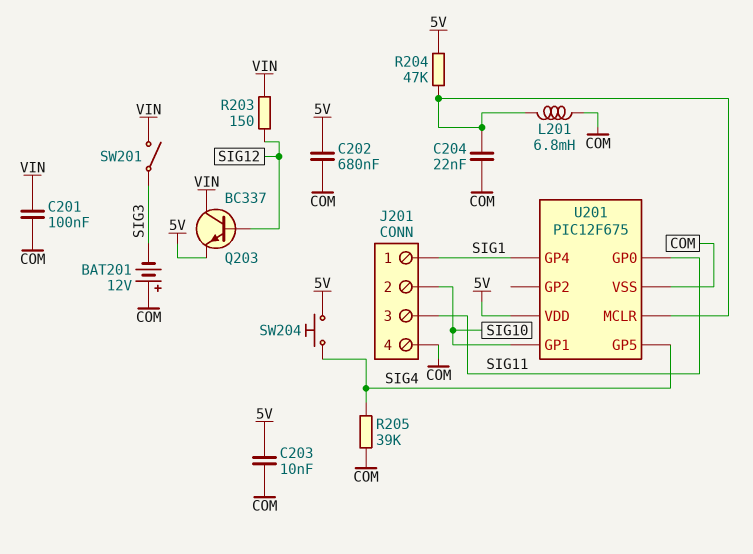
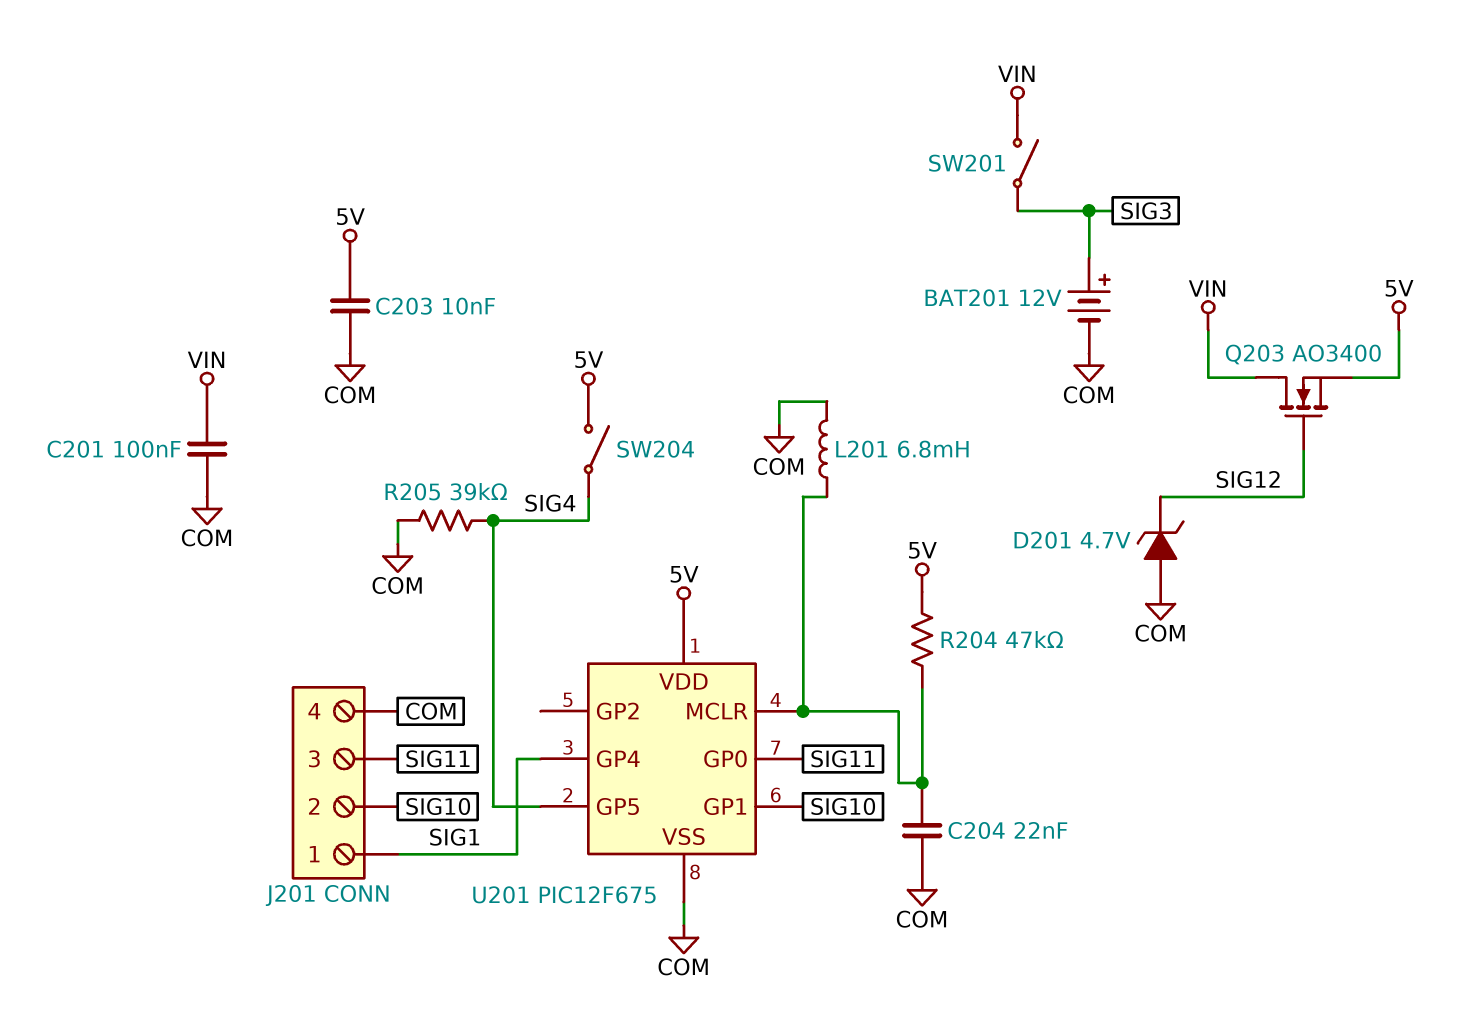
BAT201: 12V (plus COM, minus SIG3) -> 12V (plus SIG3, minus COM)
C202: 680nF (5V, COM) -> none
D201: none -> zener 4.7V (A COM, K SIG12)
Q203: NPN BC337 (B SIG12, C VIN, E 5V) -> NMOS AO3400 (G SIG12, D VIN, S 5V)
R203: 150 (SIG12, VIN) -> none
SW204: button (5V, SIG4) -> switch (5V, SIG4)

